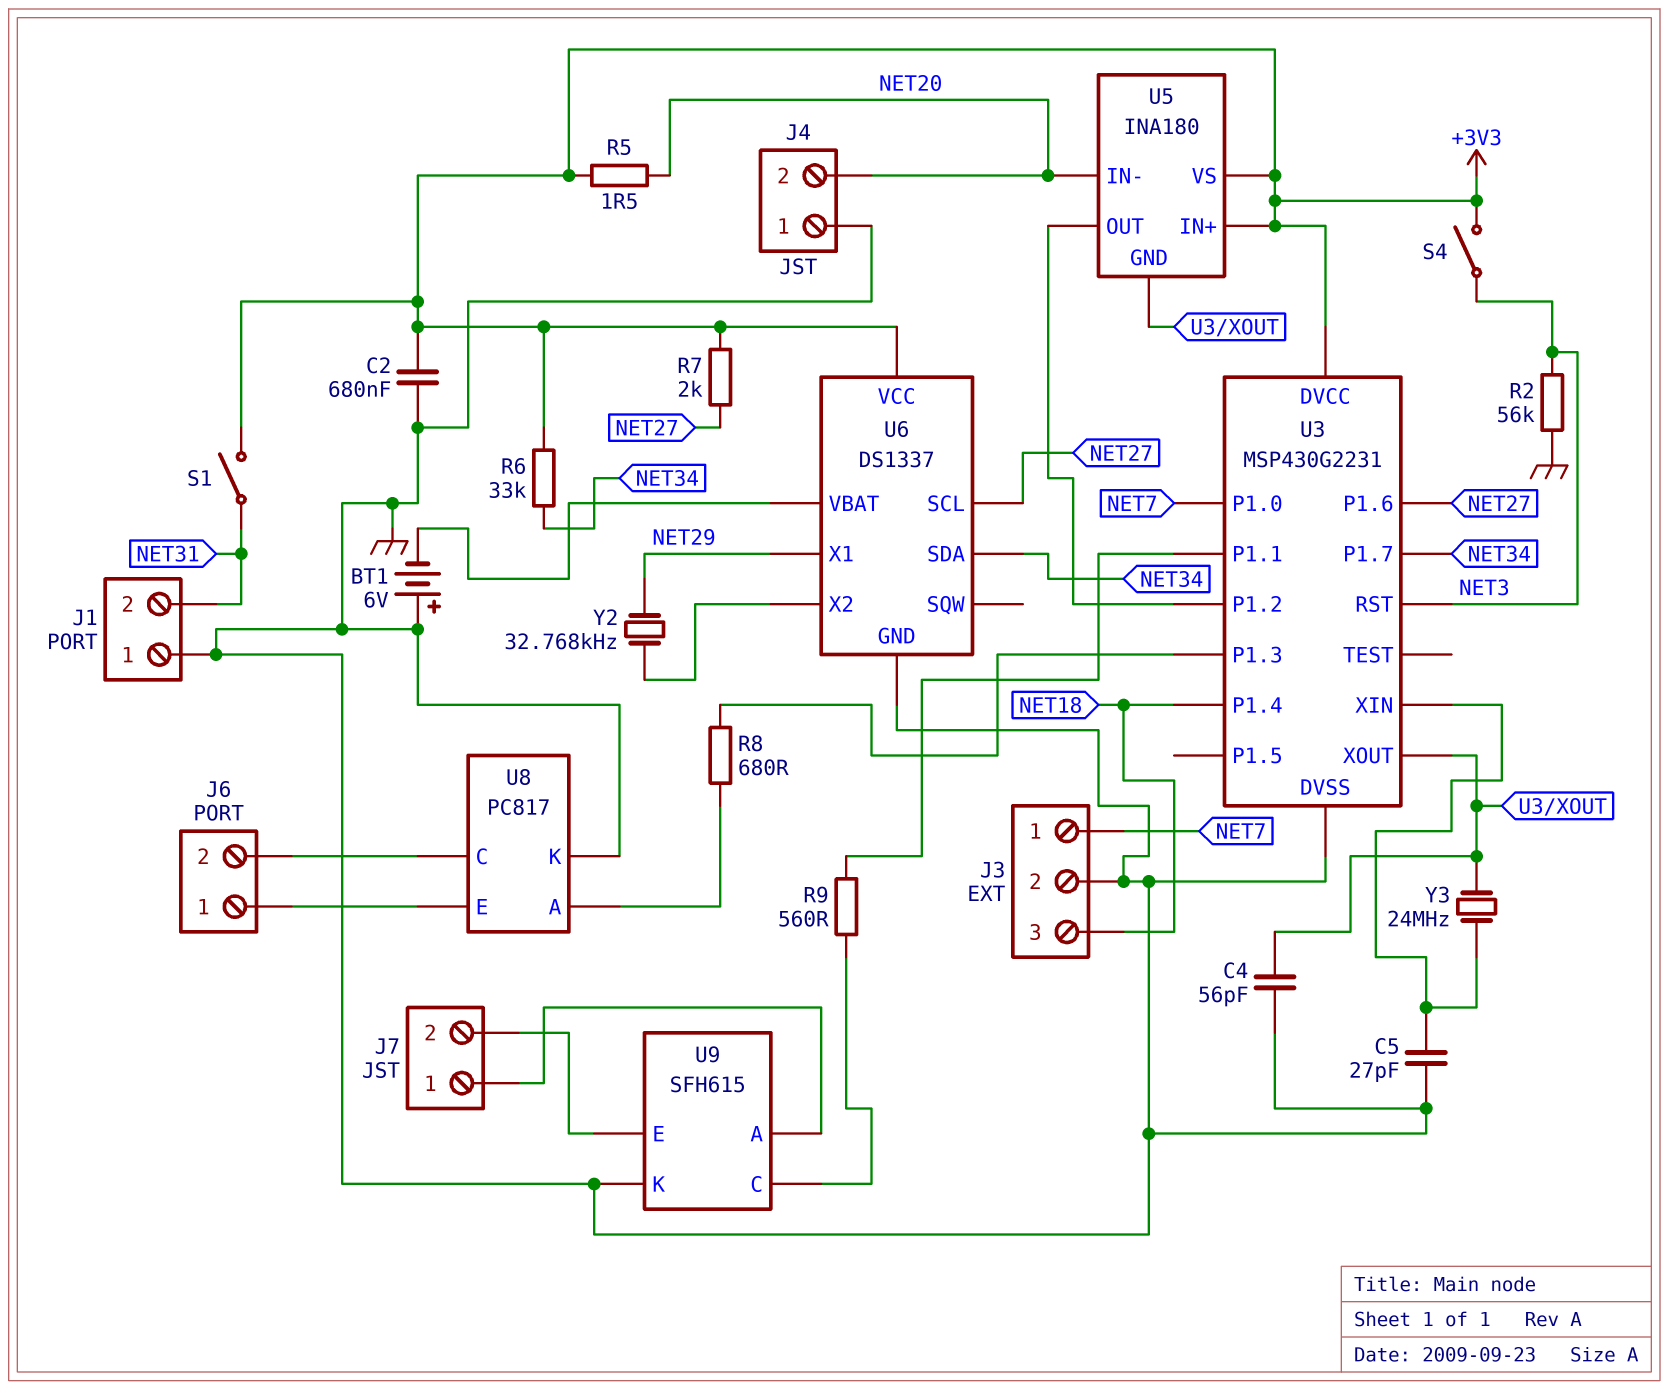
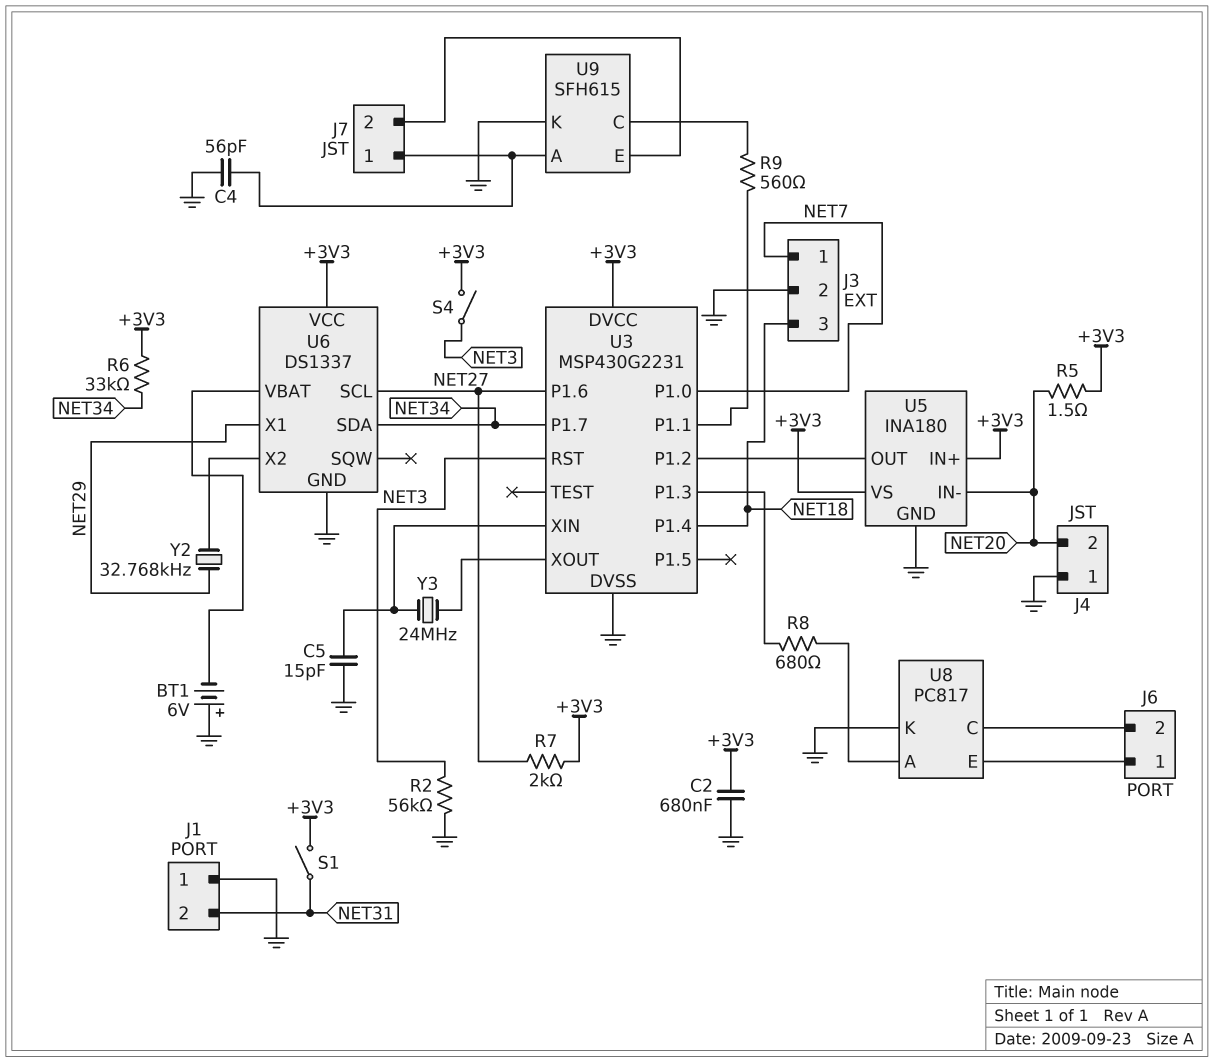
C4: 56pF (GND, U3/XOUT) -> 56pF (GND, J7/1)
C5: 27pF (GND, U3/XIN) -> 15pF (GND, U3/XIN)
U5 pin GND: U3/XOUT -> GND

